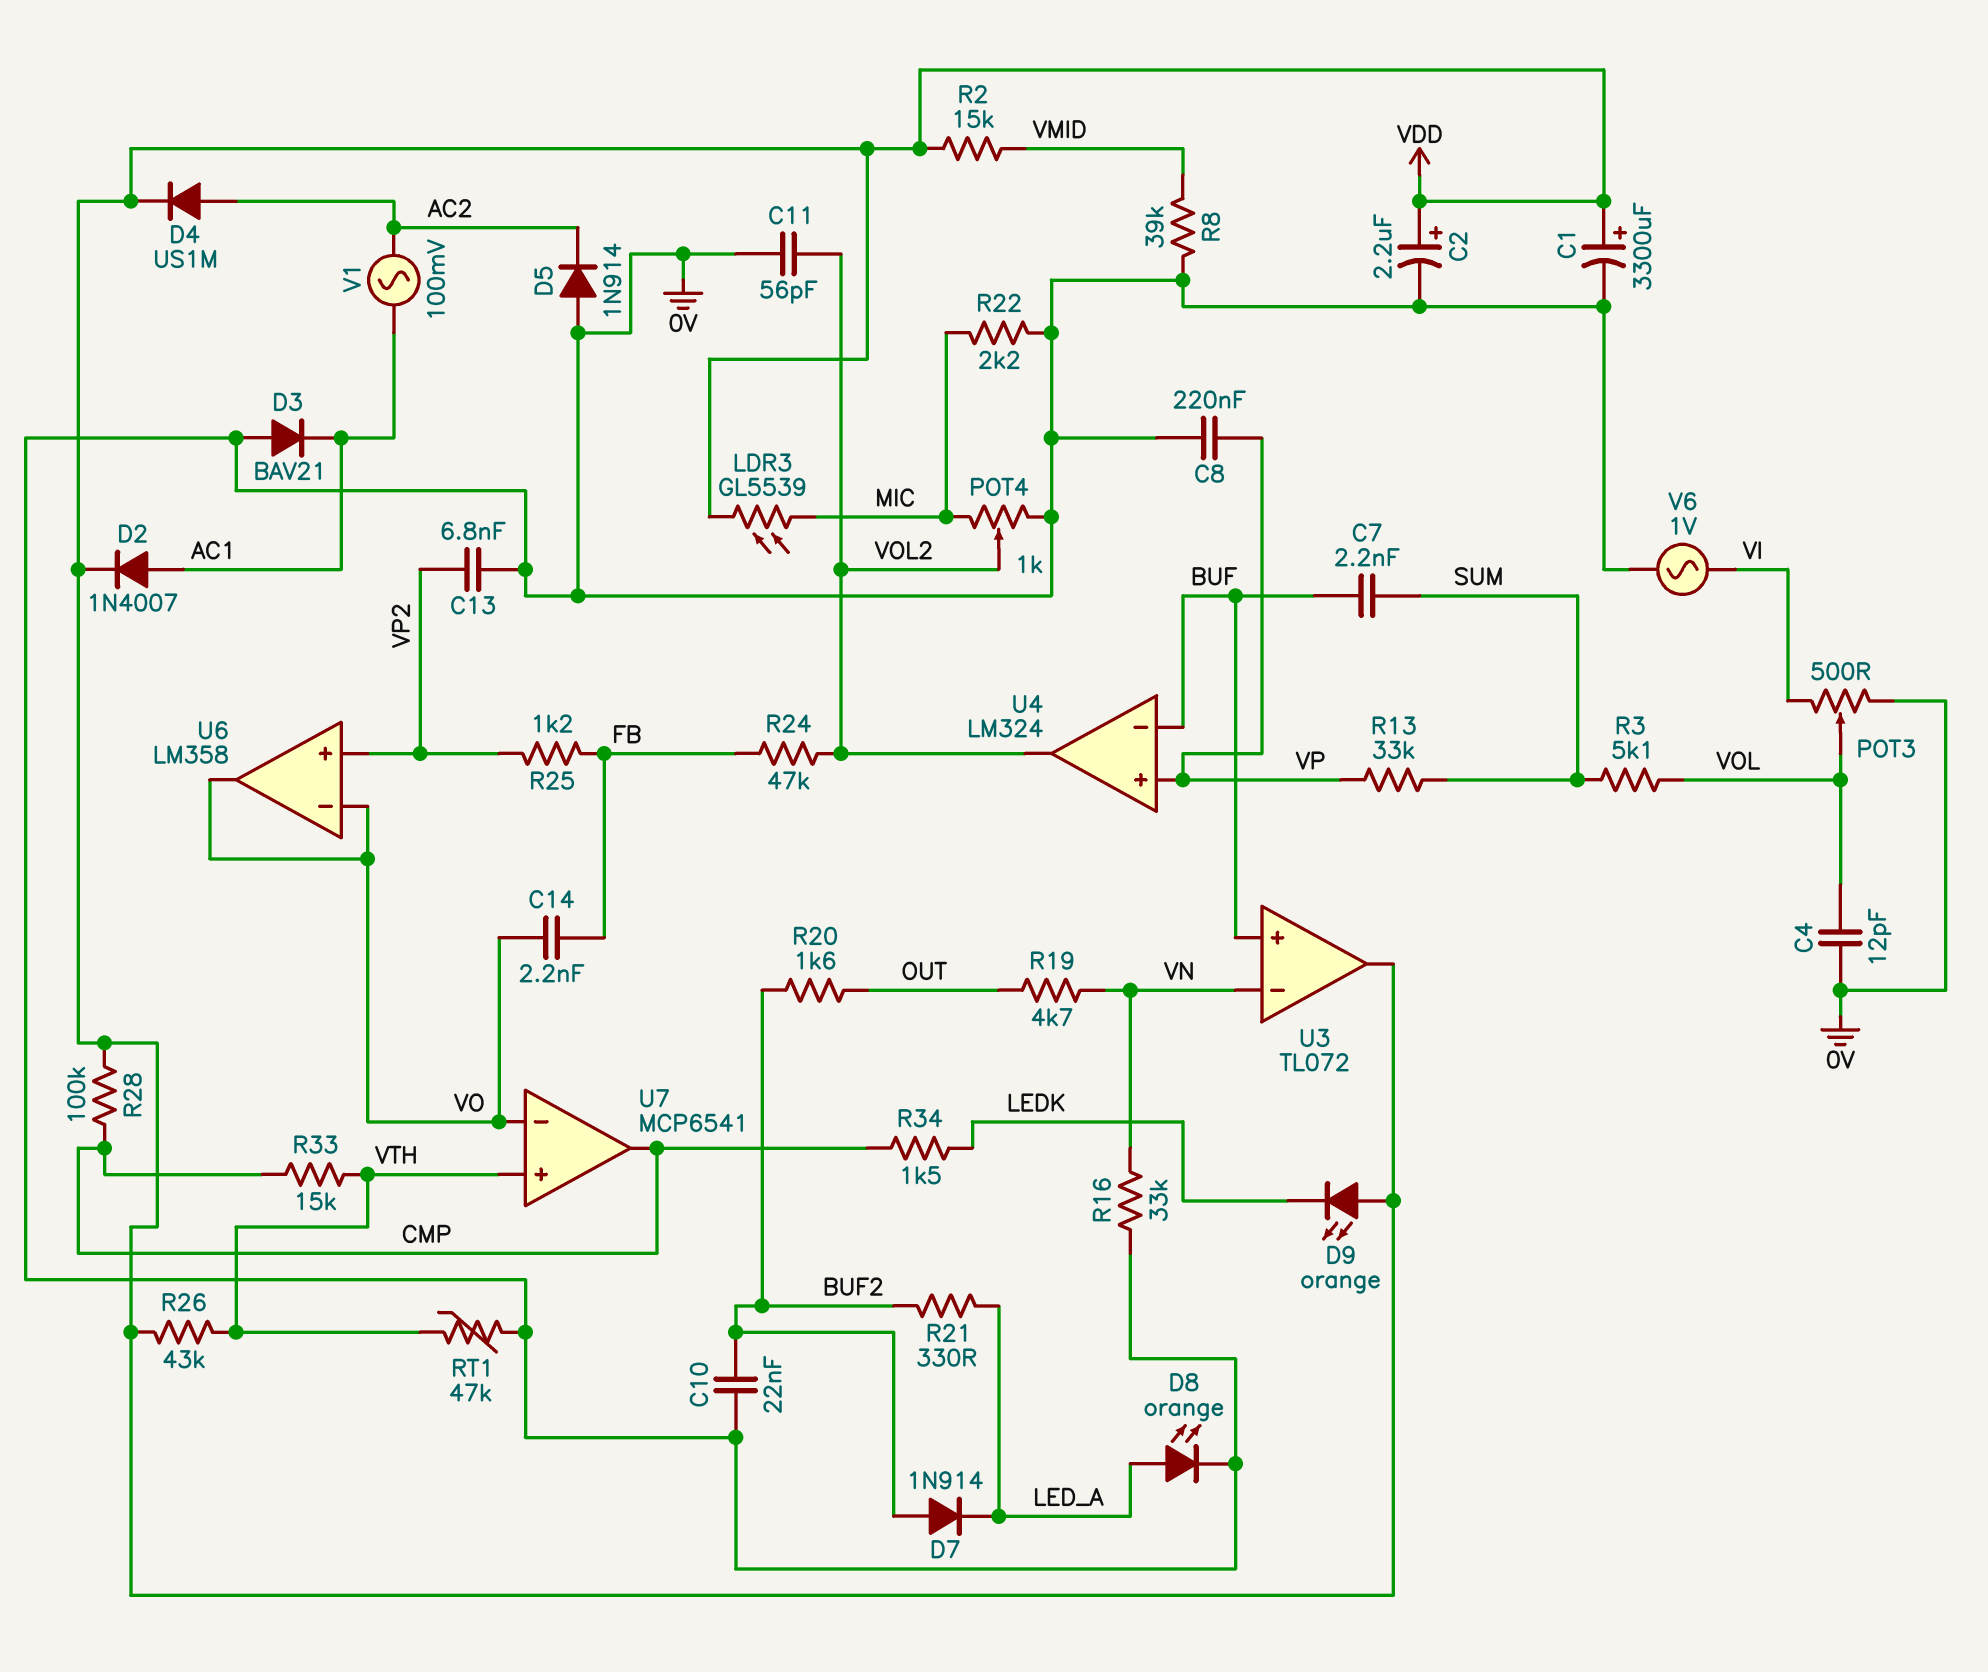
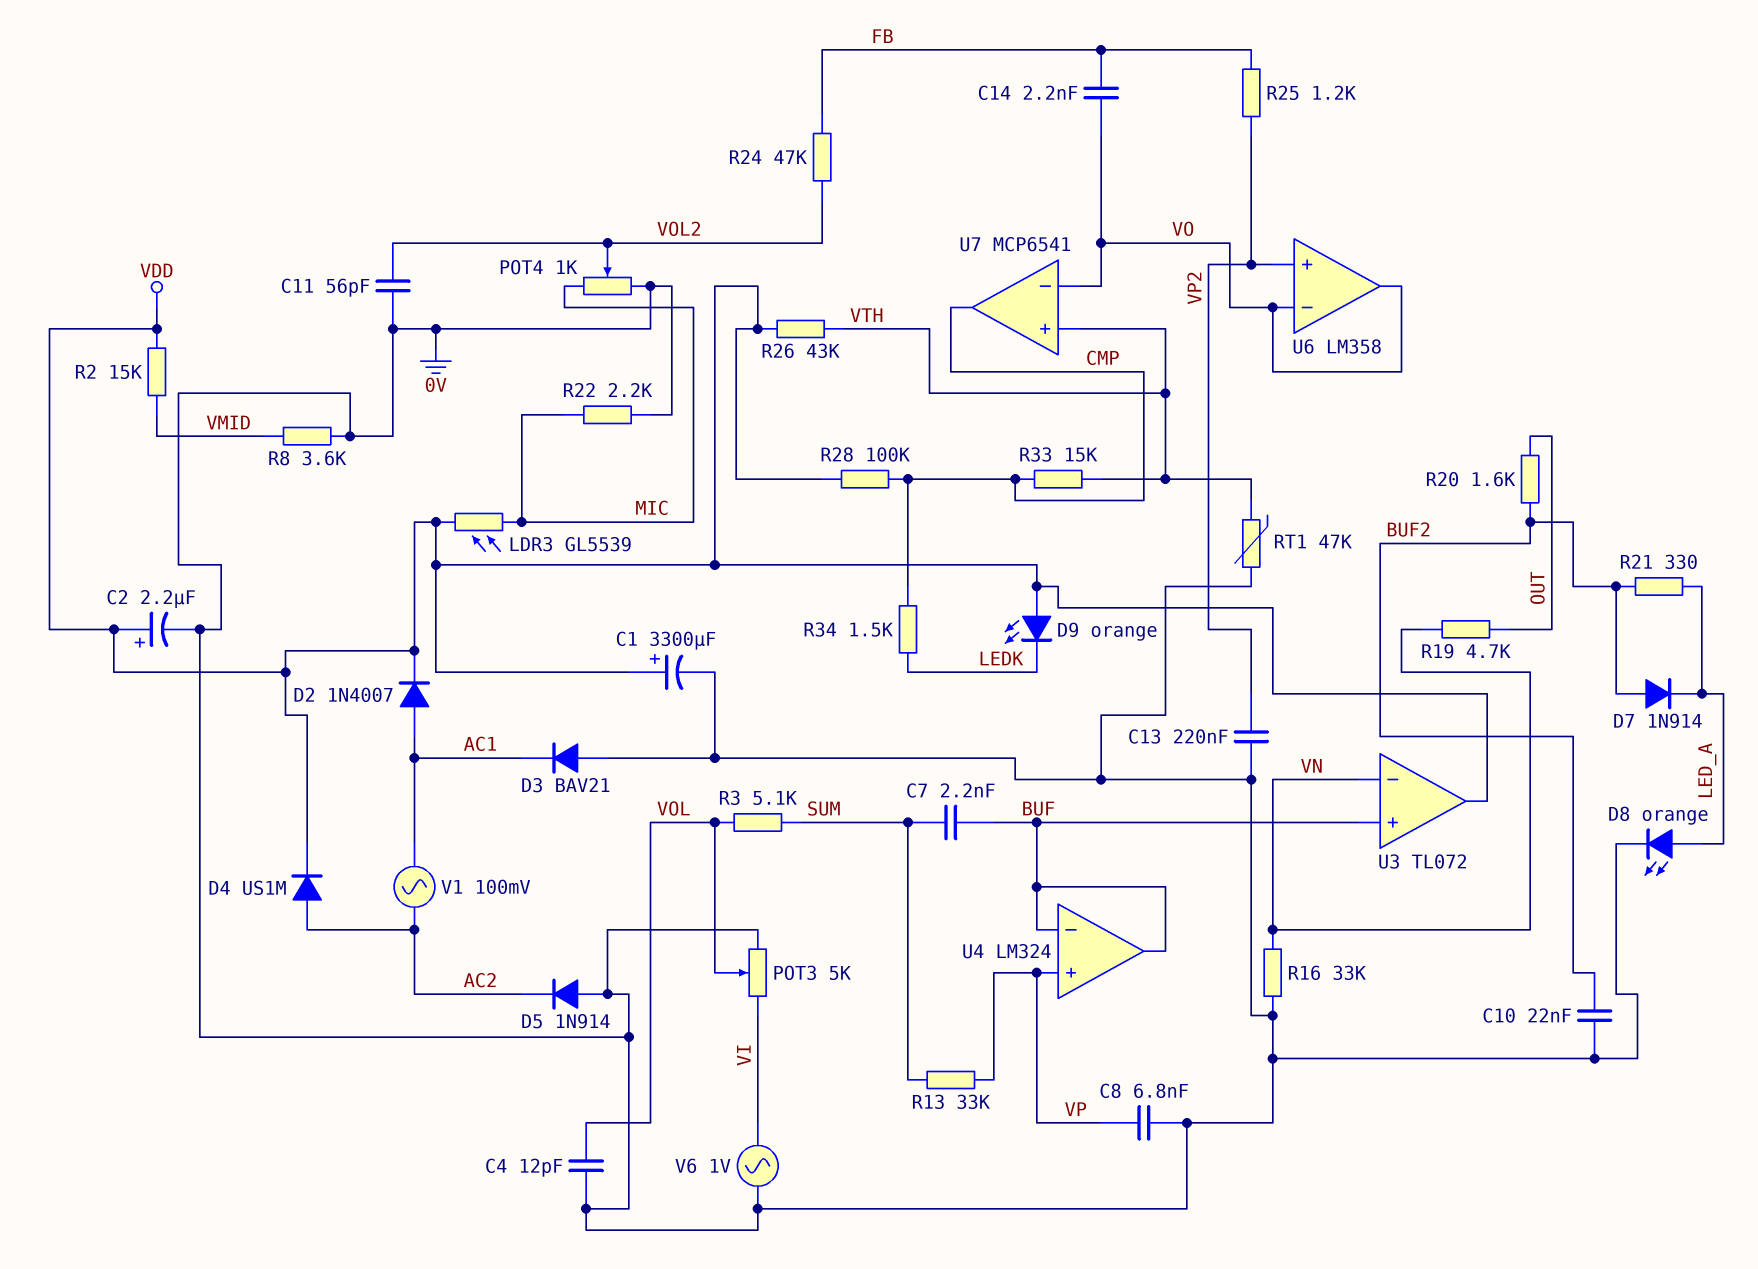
C8: 220nF (0V, VP) -> 6.8nF (0V, VP)
C13: 6.8nF (0V, VP2) -> 220nF (0V, VP2)
POT3: 500 (0V, VI, wiper VOL) -> 5k (0V, VI, wiper VOL)
R8: 39k (0V, VMID) -> 3.6k (0V, VMID)
U4 pin out: VOL2 -> BUF

